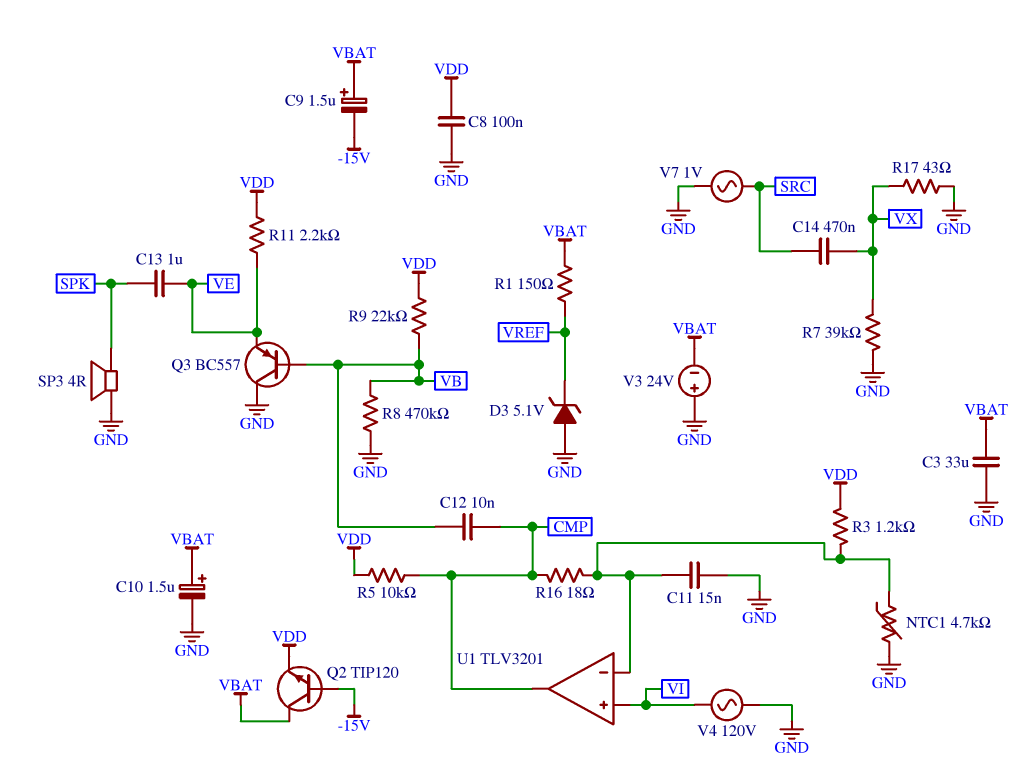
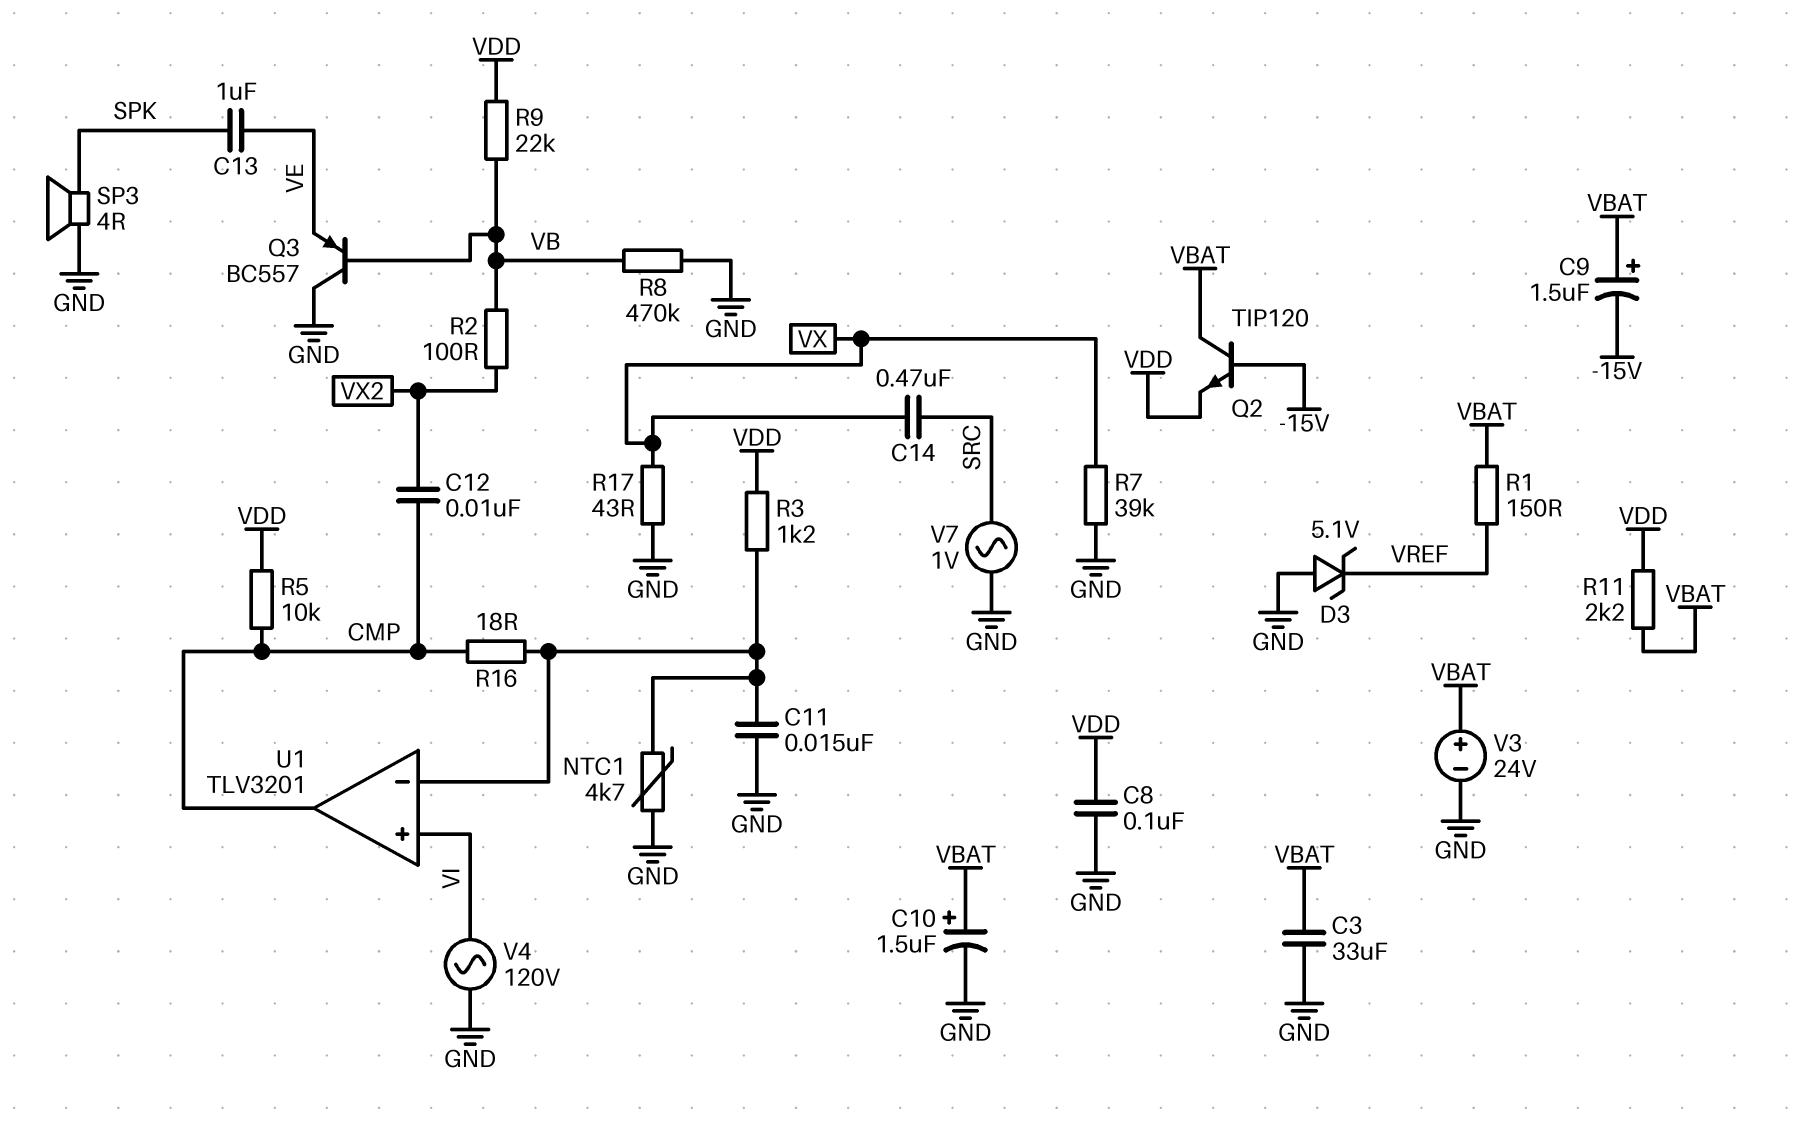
C12: 10nF (CMP, VB) -> 10nF (CMP, VX2)
R2: none -> 100 (VB, VX2)
R11: 2.2k (VDD, VE) -> 2.2k (VBAT, VDD)
V3: 24V (plus GND, minus VBAT) -> 24V (plus VBAT, minus GND)

